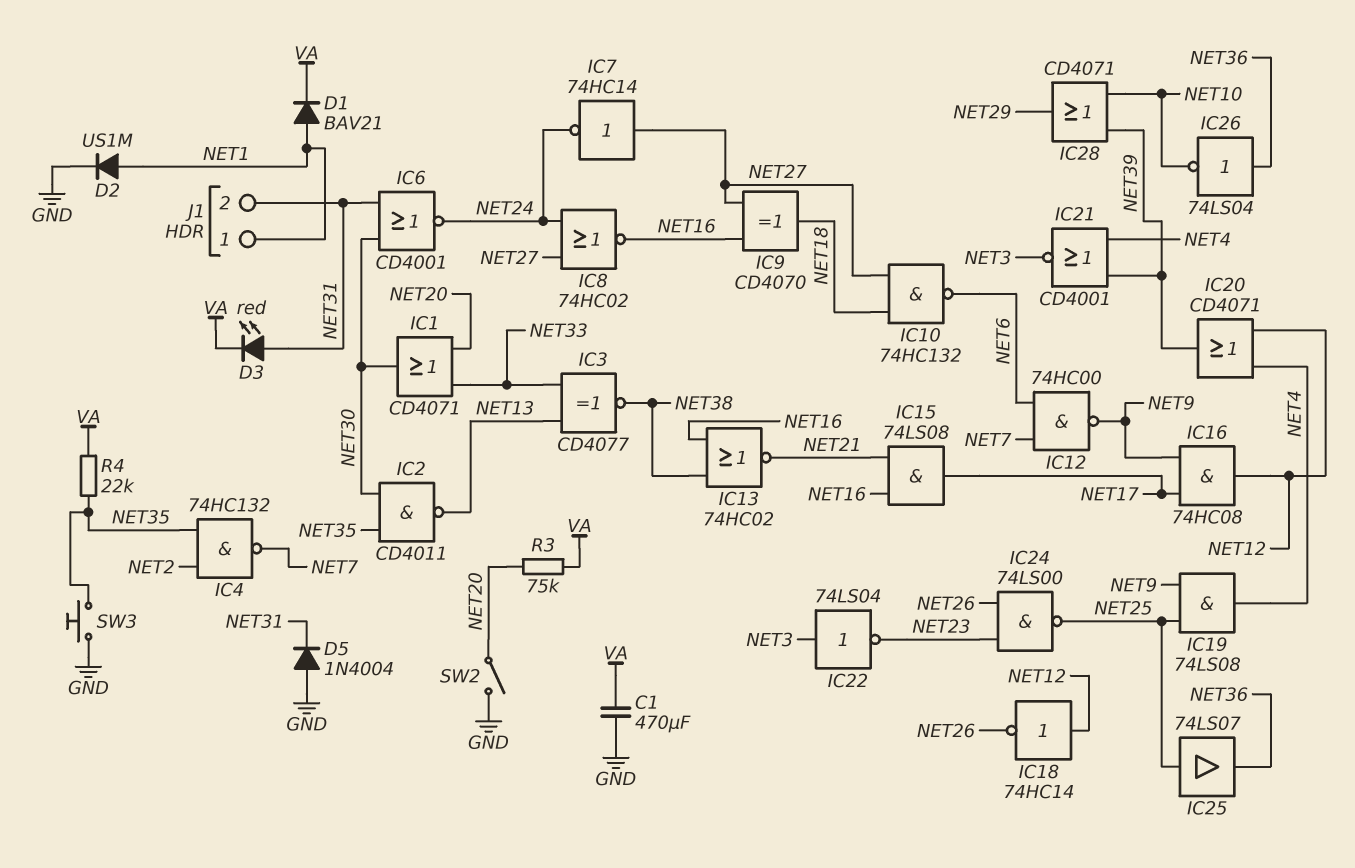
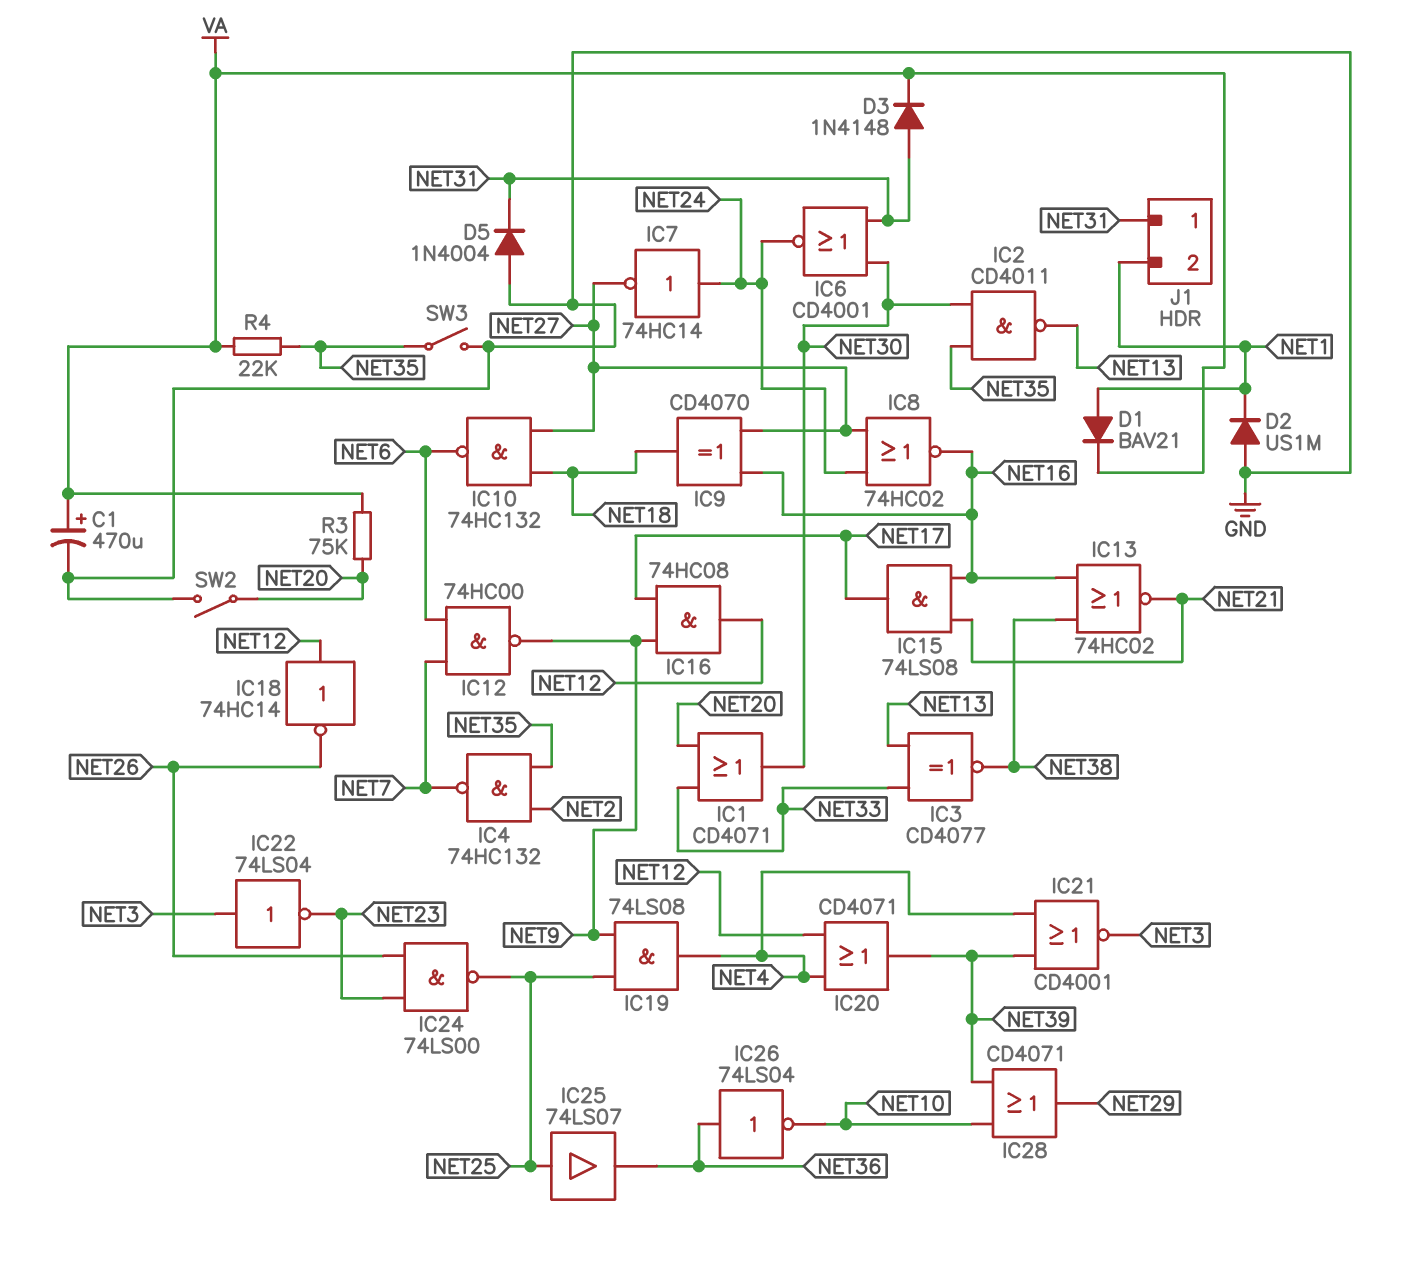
C1: 470uF (GND, VA) -> 470uF (plus VA, minus GND)
D2: diode US1M (A NET1, K GND) -> diode US1M (A GND, K NET1)
D3: LED red (A NET31, K VA) -> diode 1N4148 (A NET31, K VA)
IC7: NOT 74HC14 (in NET27, out NET24) -> NOT 74HC14 (in NET24, out NET27)
J1 pin 1: NET1 -> NET31
J1 pin 2: NET31 -> NET1
SW3: button (GND, NET35) -> switch (GND, NET35)

